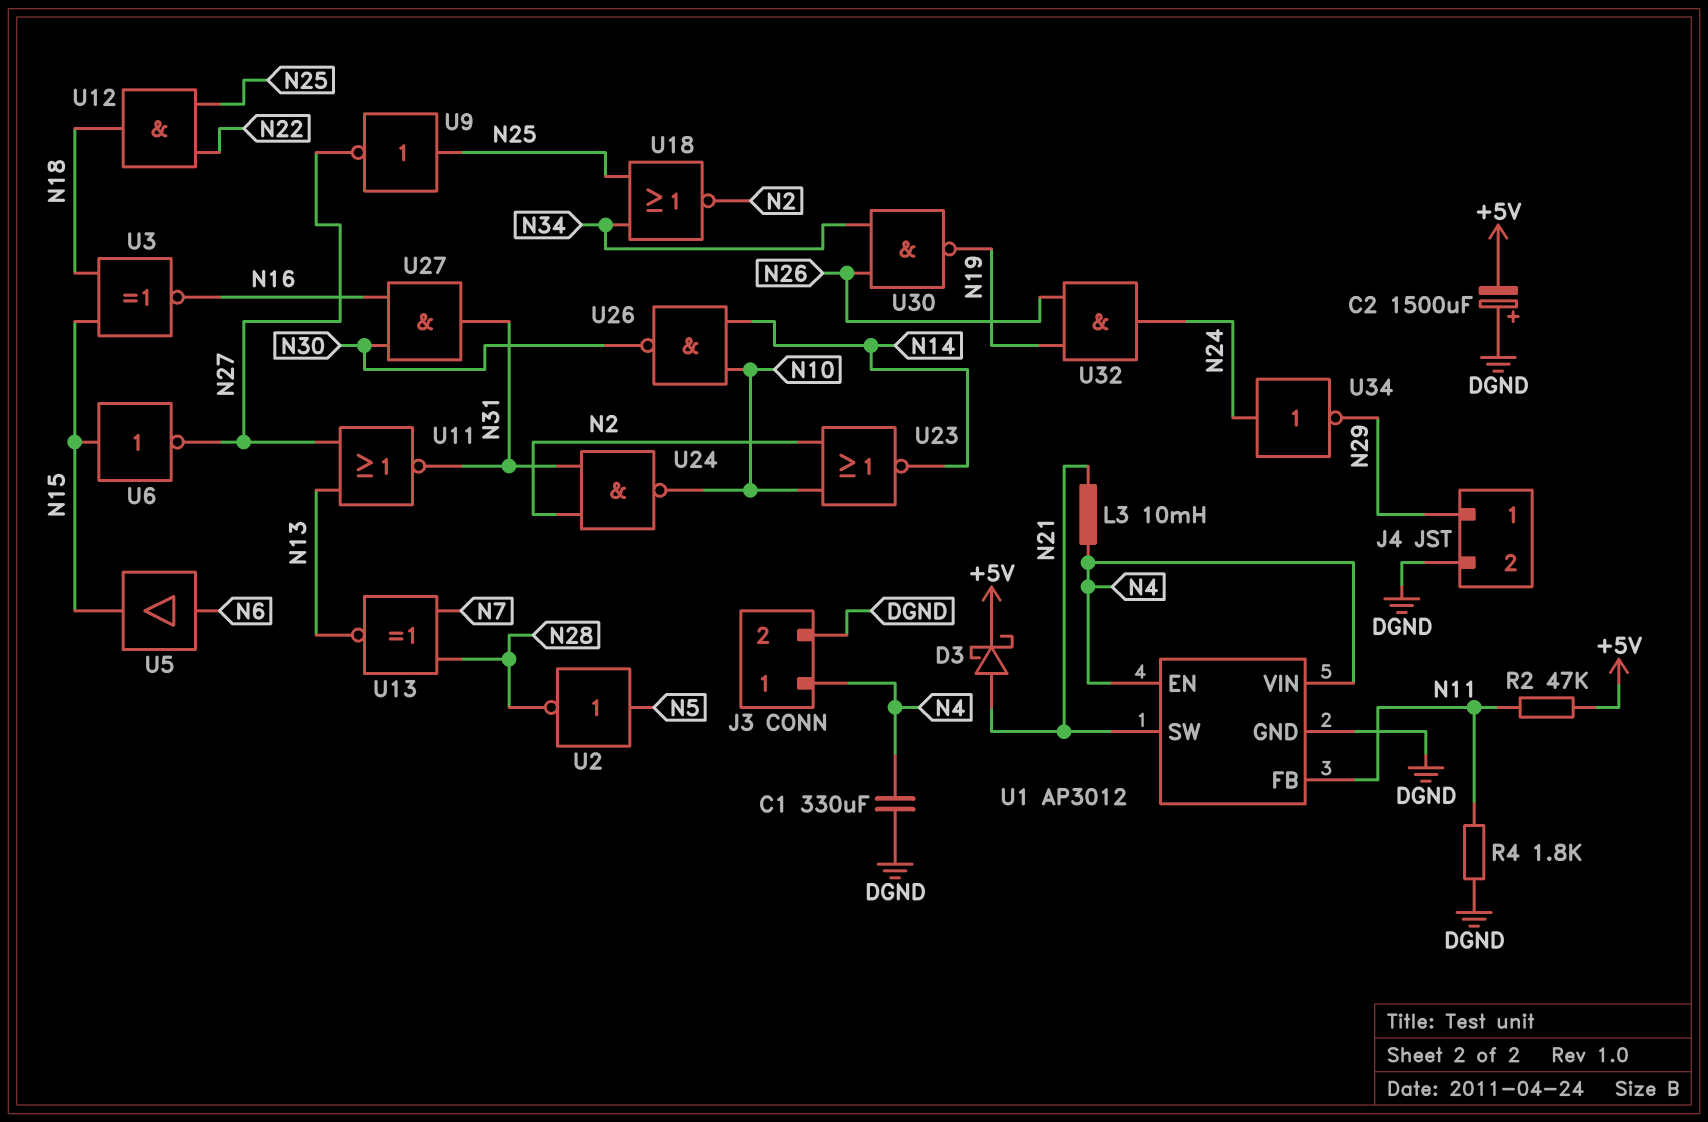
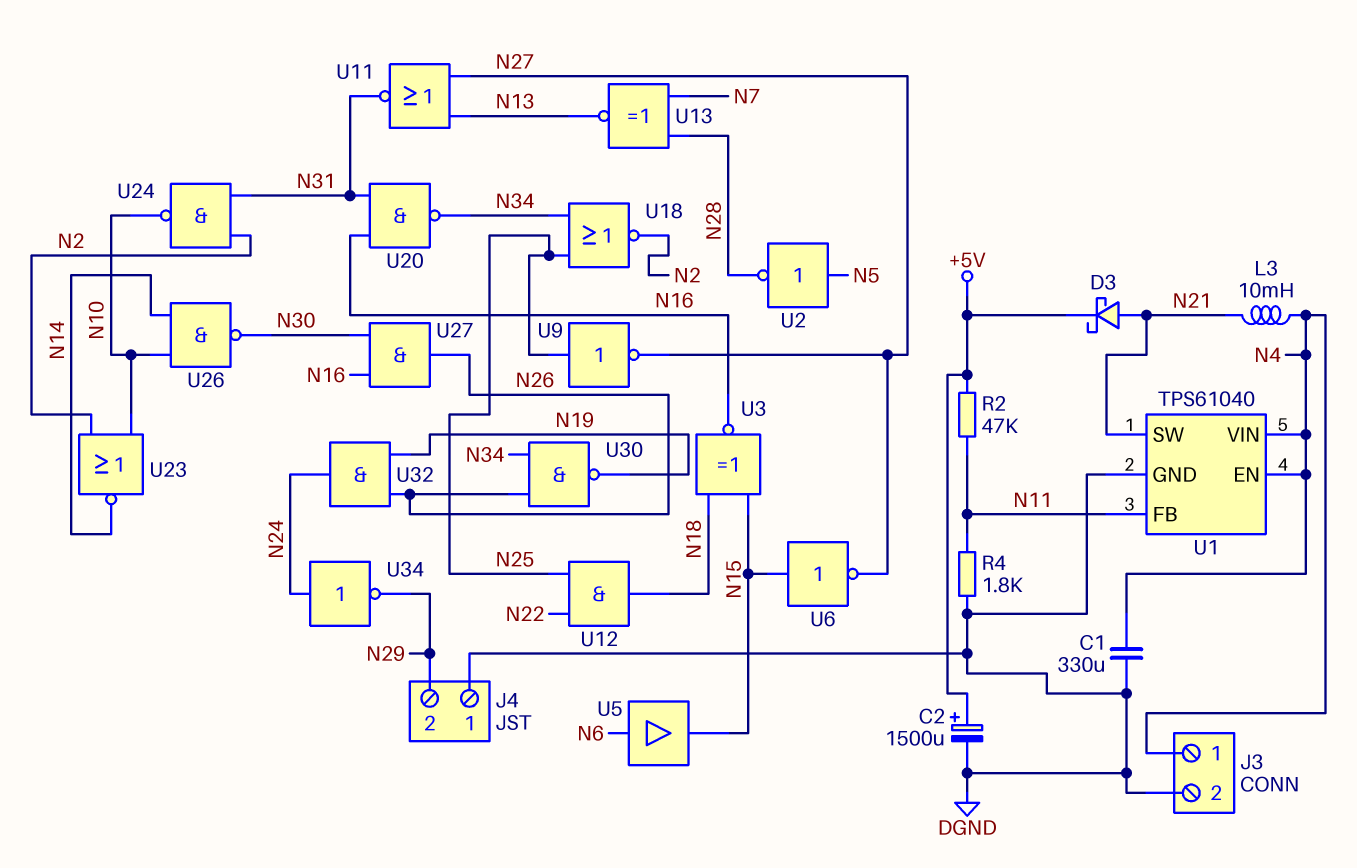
C2: 1500uF (plus DGND, minus +5V) -> 1500uF (plus +5V, minus DGND)
J4 pin 1: N29 -> DGND
J4 pin 2: DGND -> N29
U1: AP3012 -> TPS61040
U20: none -> NAND (in N16, in N31, out N34)
U27: AND (in N16, in N30, out N31) -> AND (in N16, in N30, out N26)

